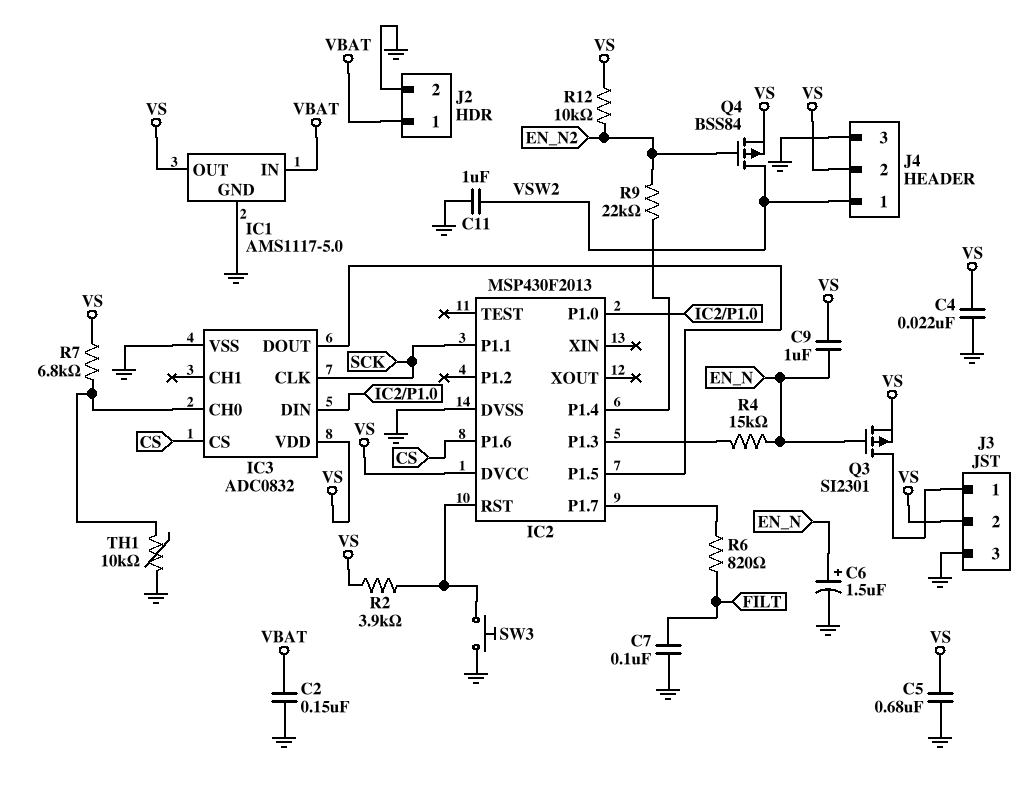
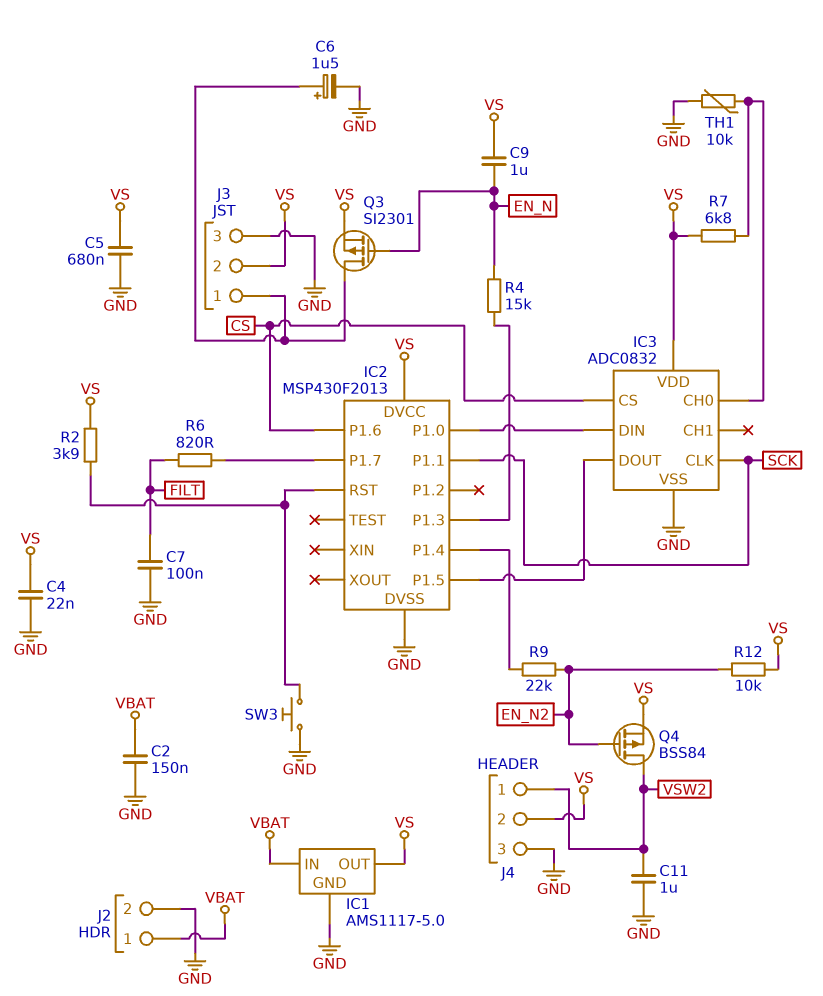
C6: 1.5uF (plus EN_N, minus GND) -> 1.5uF (plus J3/1, minus GND)

